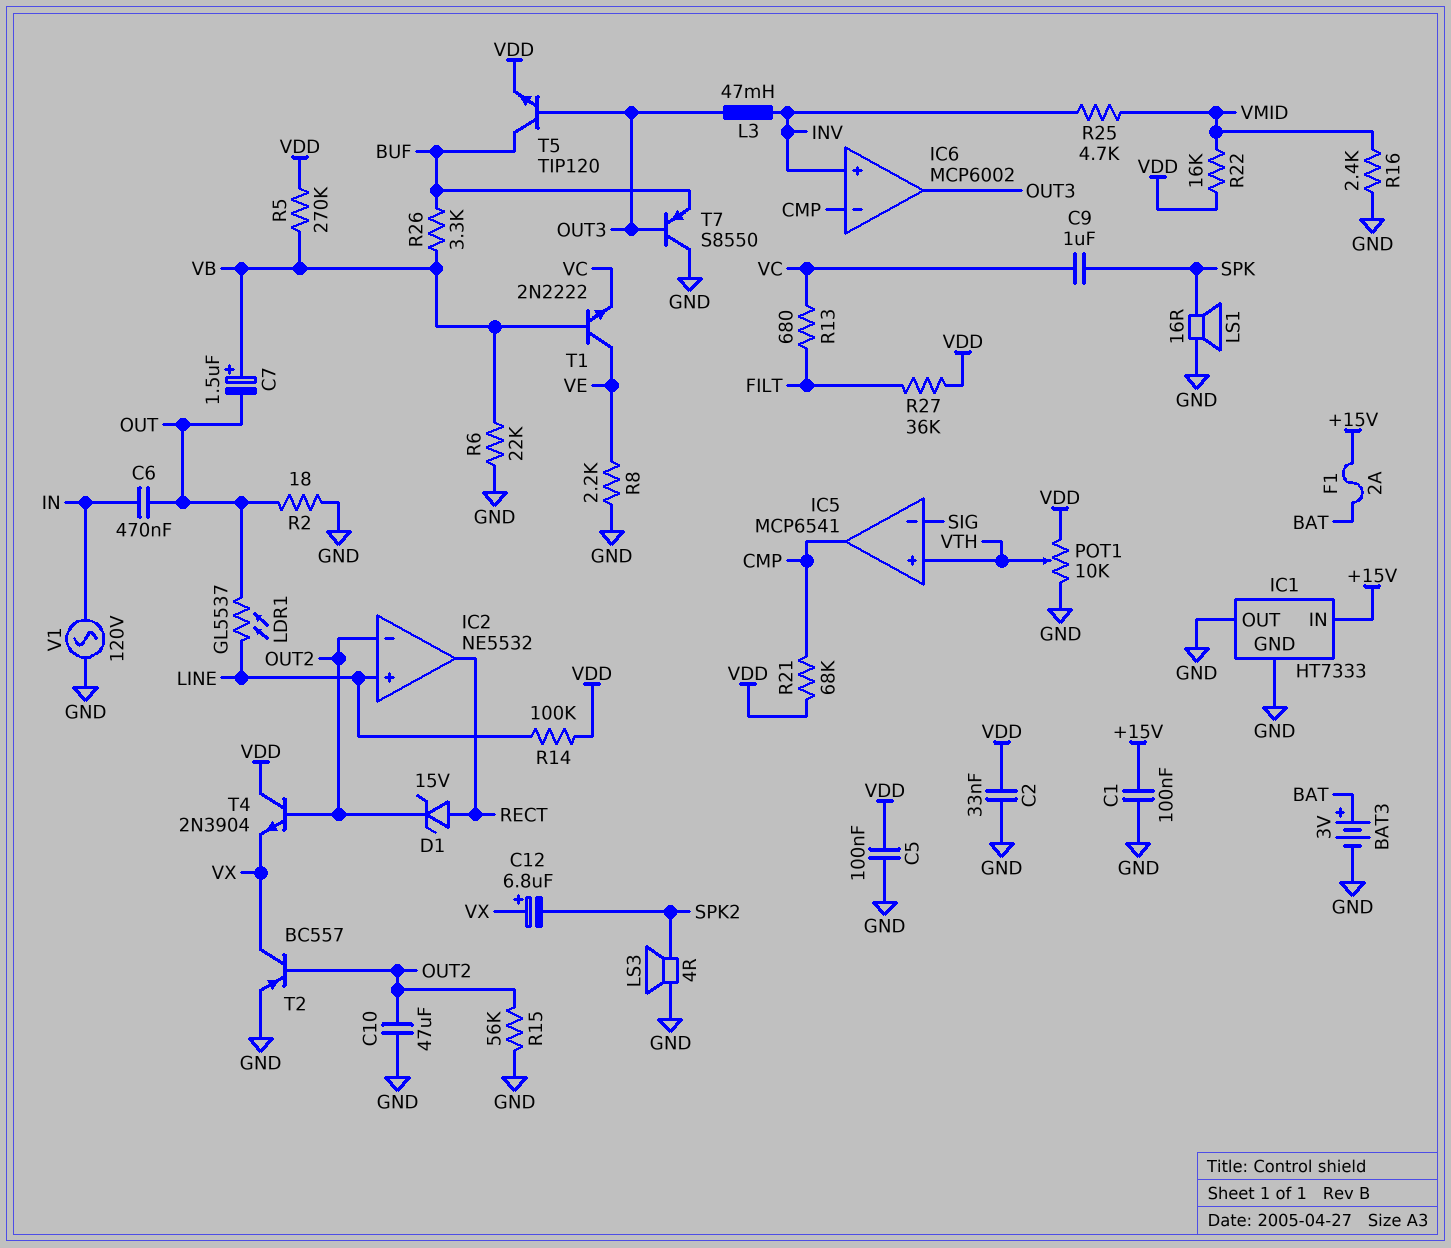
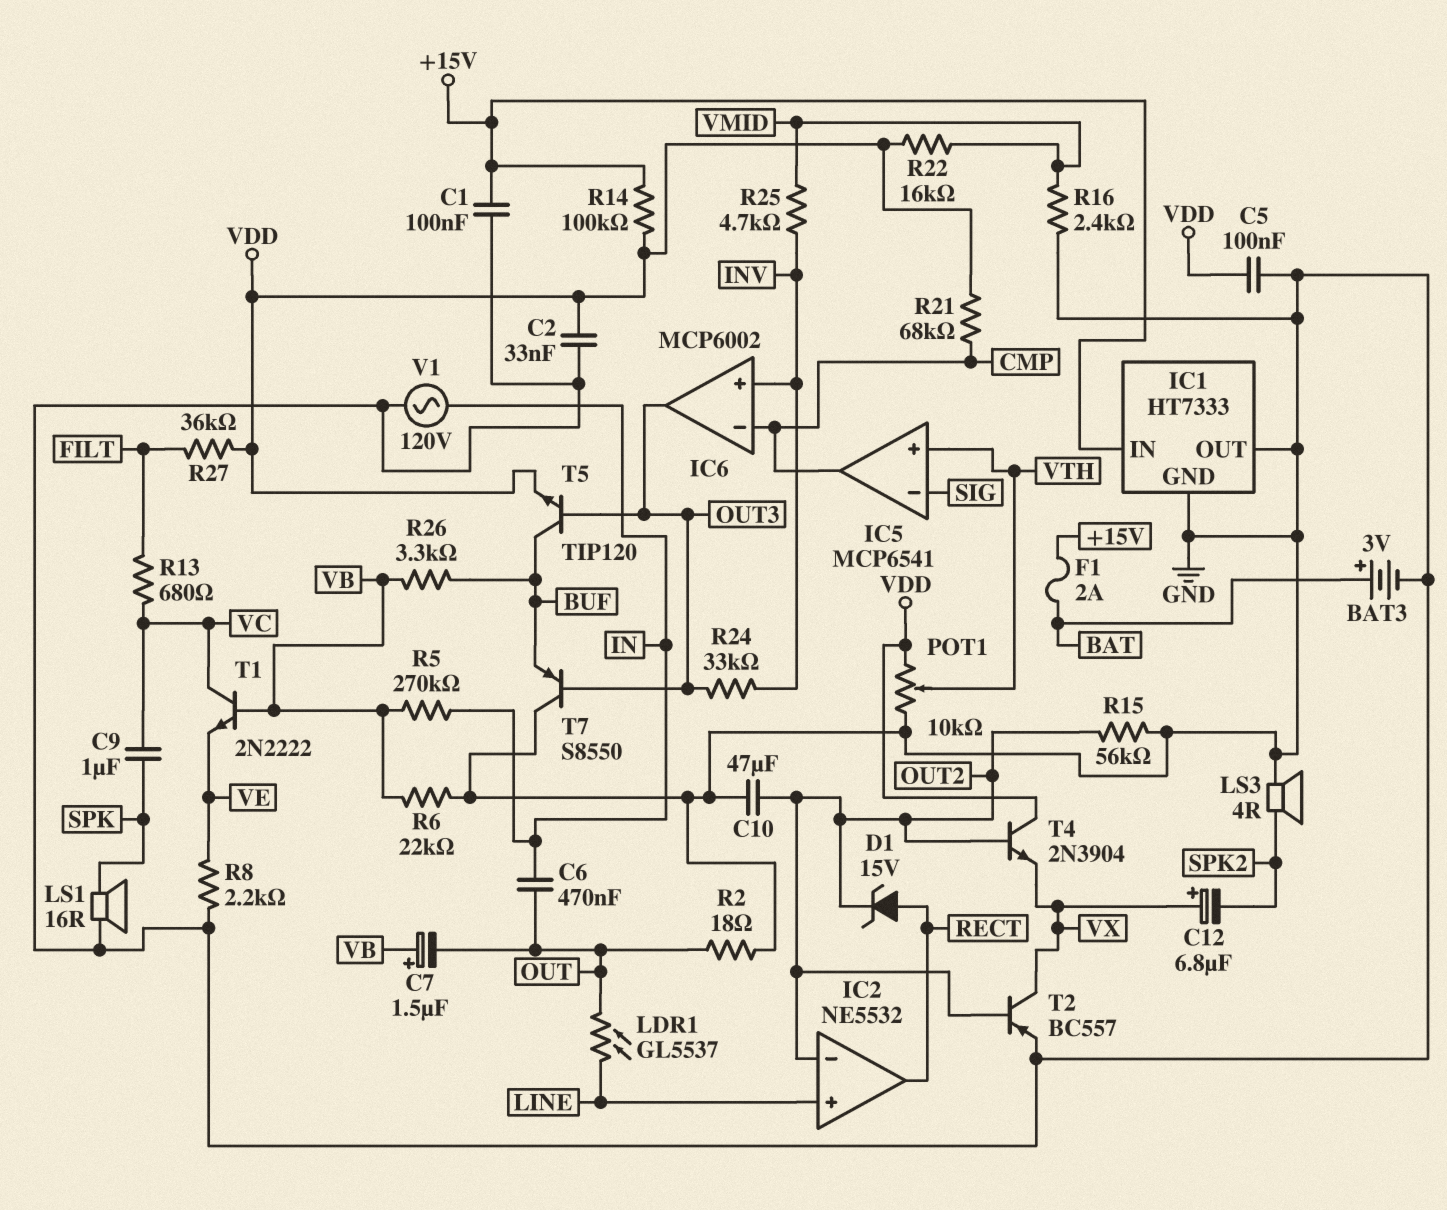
L3: 47mH (INV, OUT3) -> none
R5: 270k (VB, VDD) -> 270k (IN, VB)
R14: 100k (LINE, VDD) -> 100k (+15V, VDD)
R24: none -> 33k (INV, OUT3)
T1: NPN 2N2222 (B VB, C VE, E VC) -> NPN 2N2222 (B VB, C VC, E VE)

